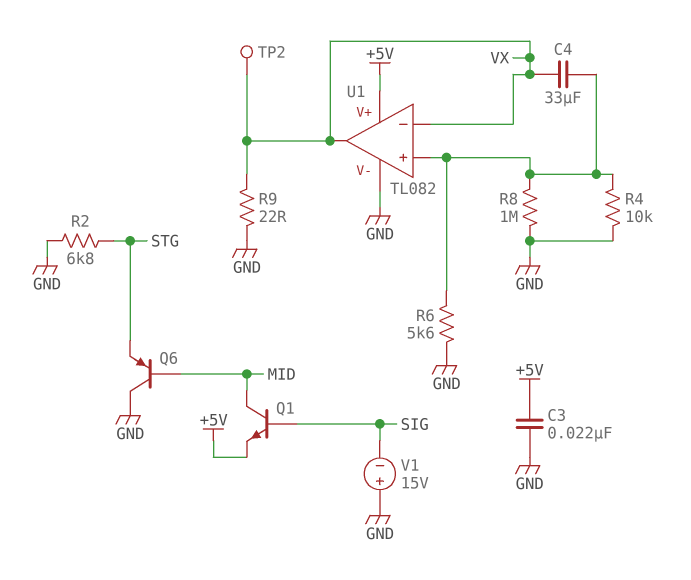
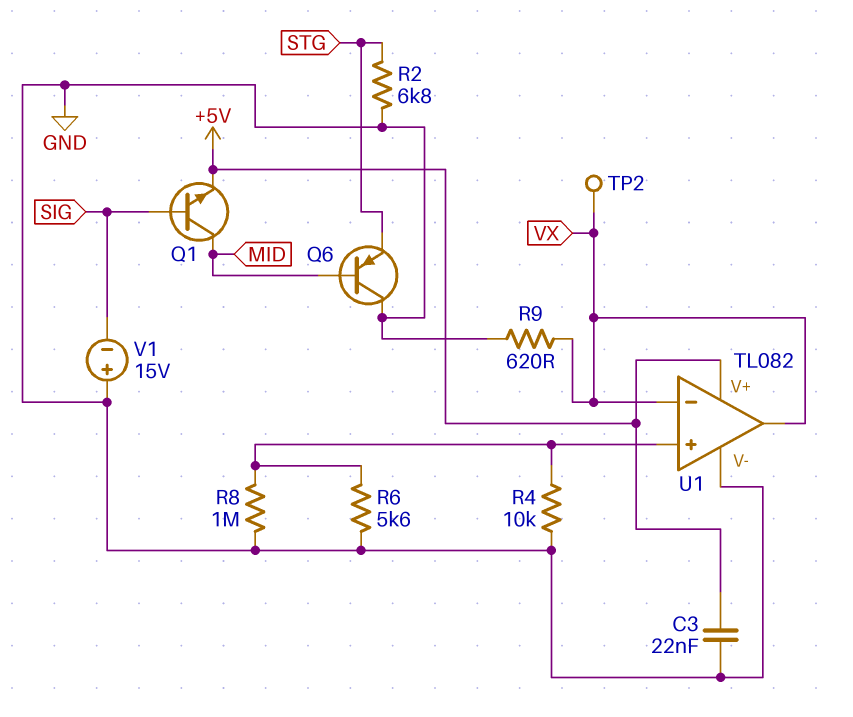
C4: 33uF (U1/in+, VX) -> none
R9: 22 (GND, VX) -> 620 (GND, VX)

